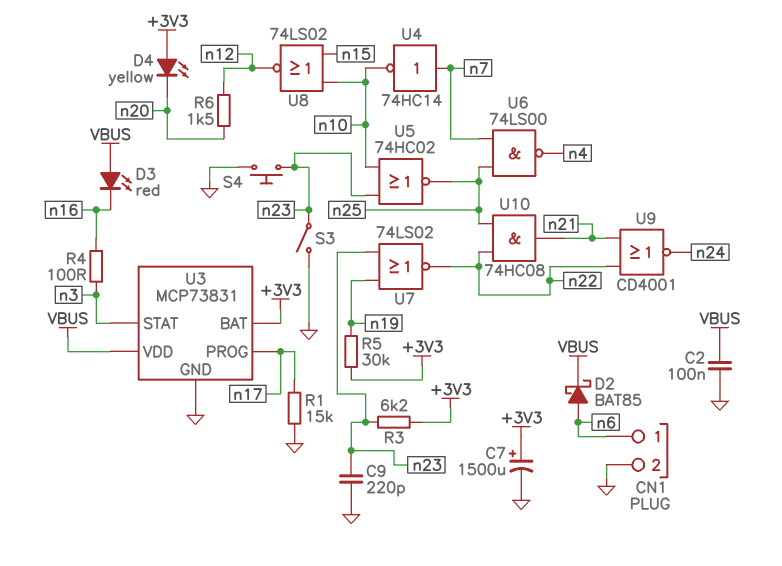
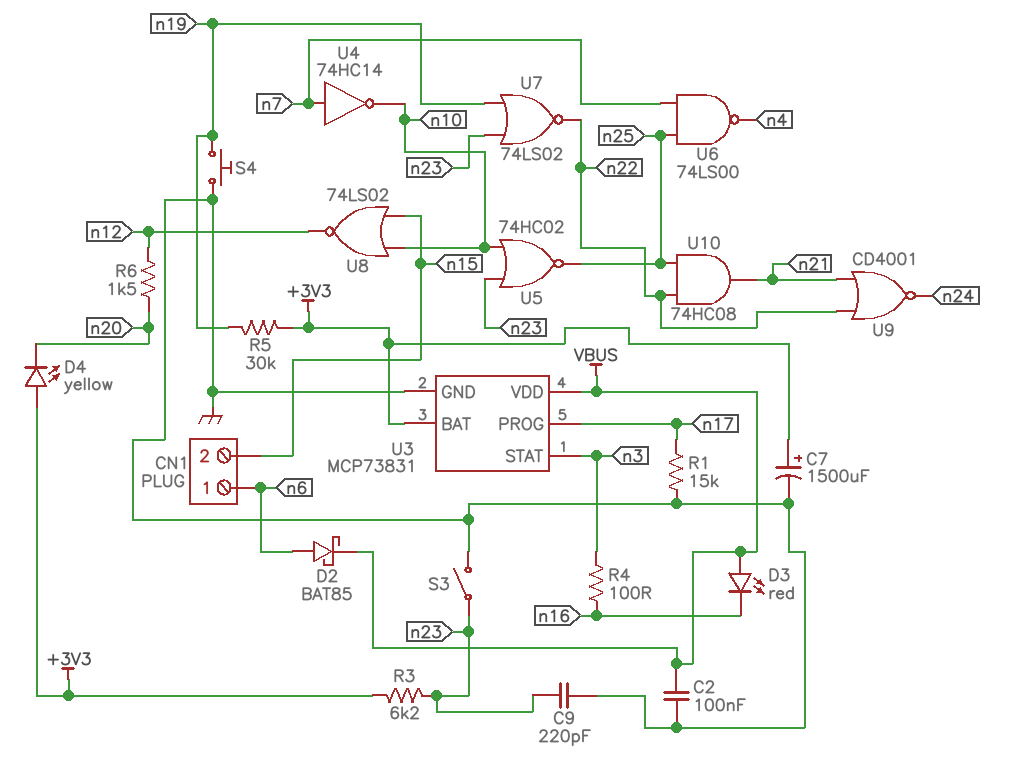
CN1 pin 2: GND -> n15
S4: button (GND, n23) -> button (GND, n19)

